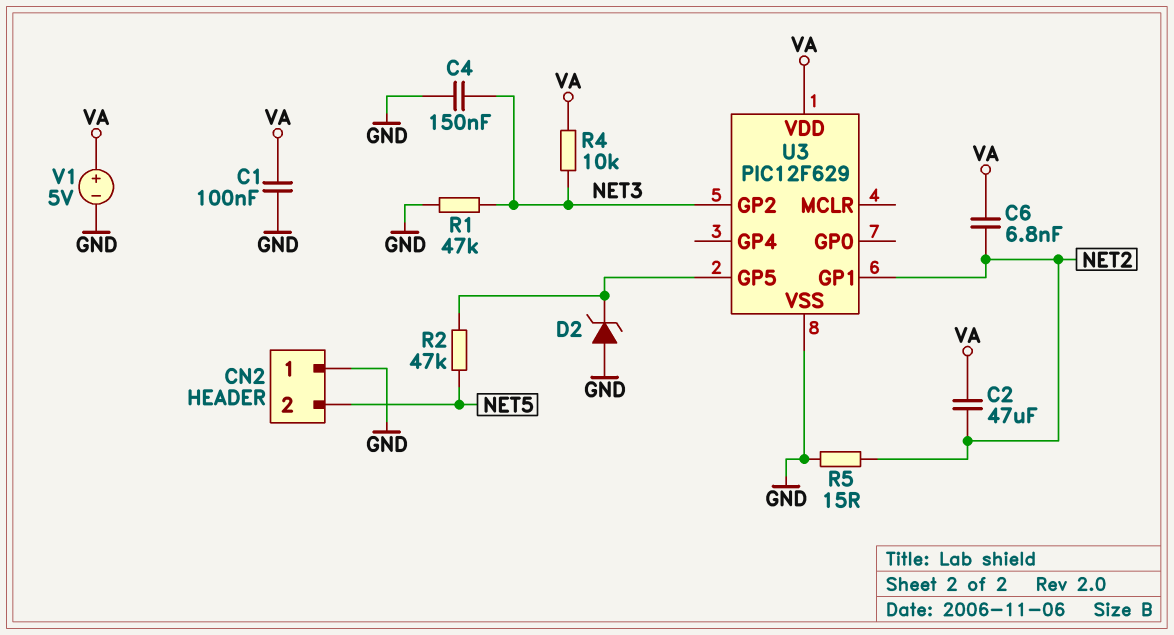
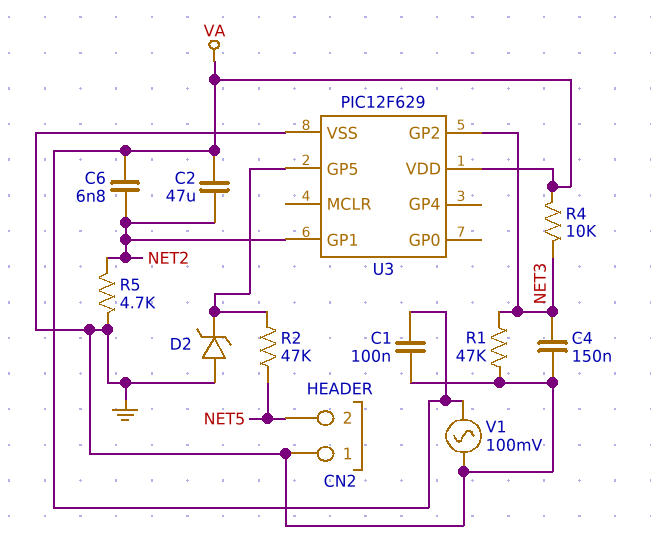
R5: 15 (GND, NET2) -> 4.7k (GND, NET2)
V1: 5V (plus VA, minus GND) -> AC 100mV (GND, VA)

